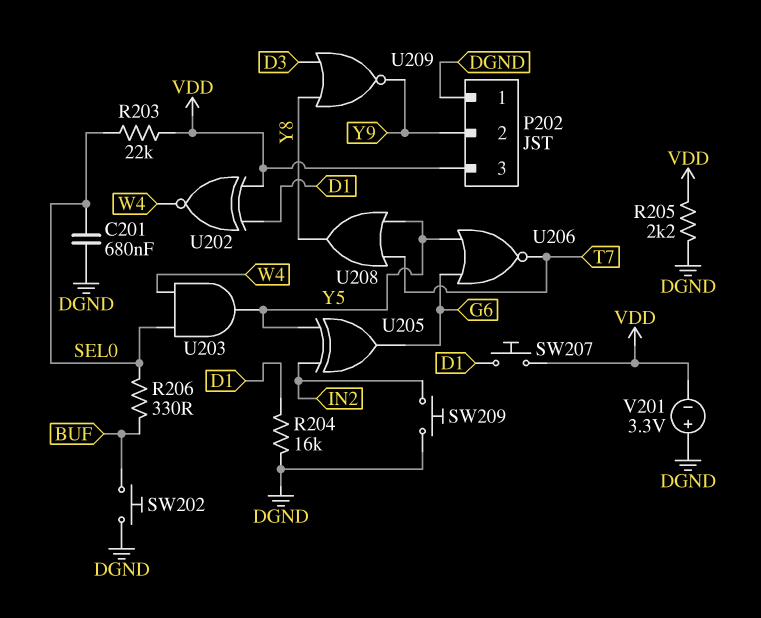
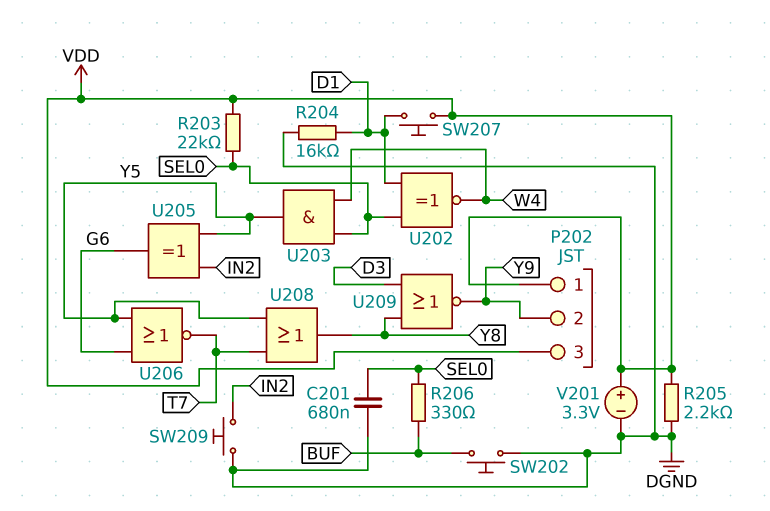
P202 pin 1: DGND -> VDD
U202: XNOR (in D1, in VDD, out W4) -> XNOR (in D1, in SEL0, out W4)
V201: 3.3V (plus DGND, minus VDD) -> 3.3V (plus VDD, minus DGND)

